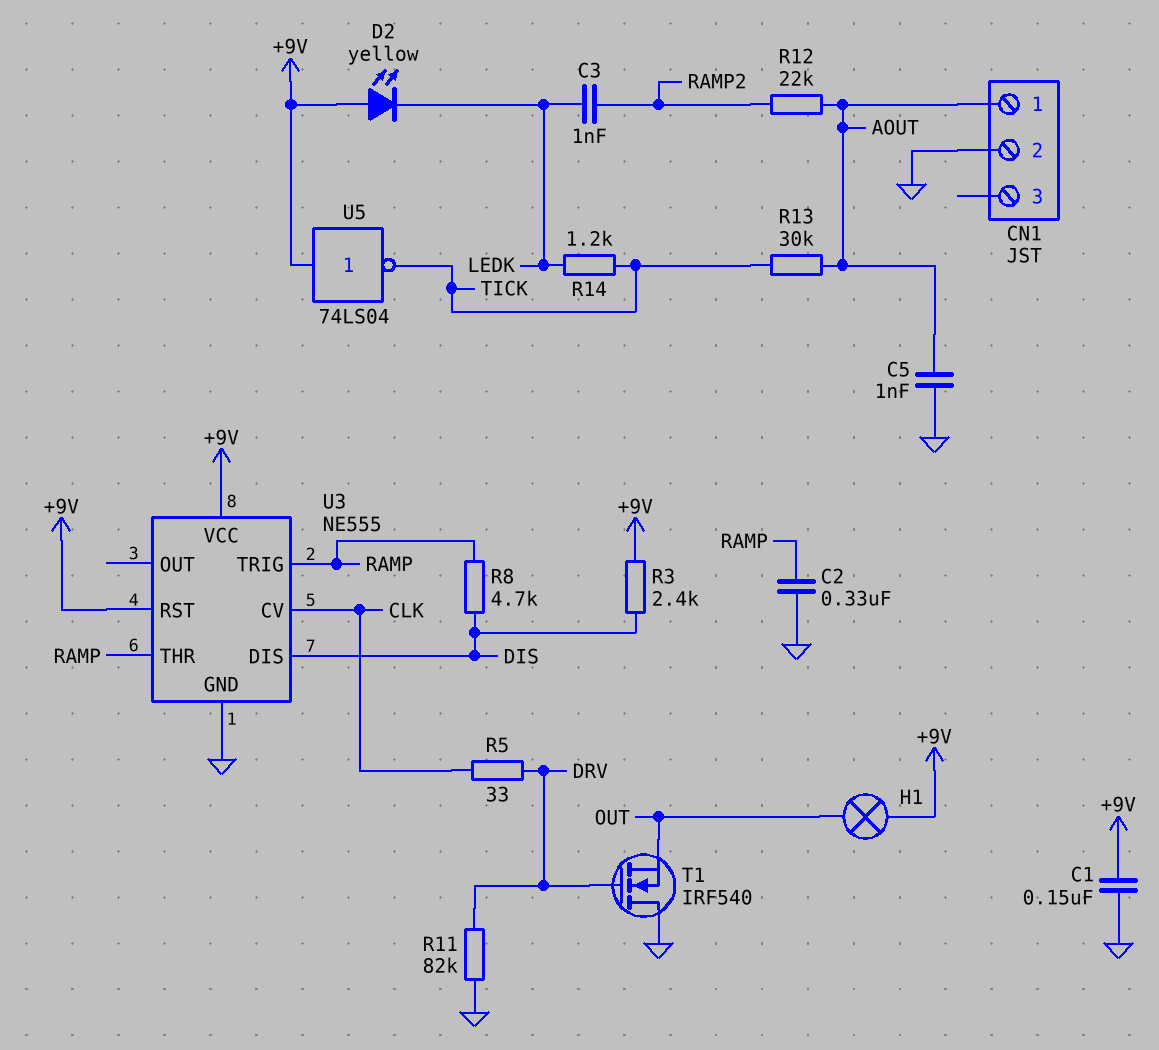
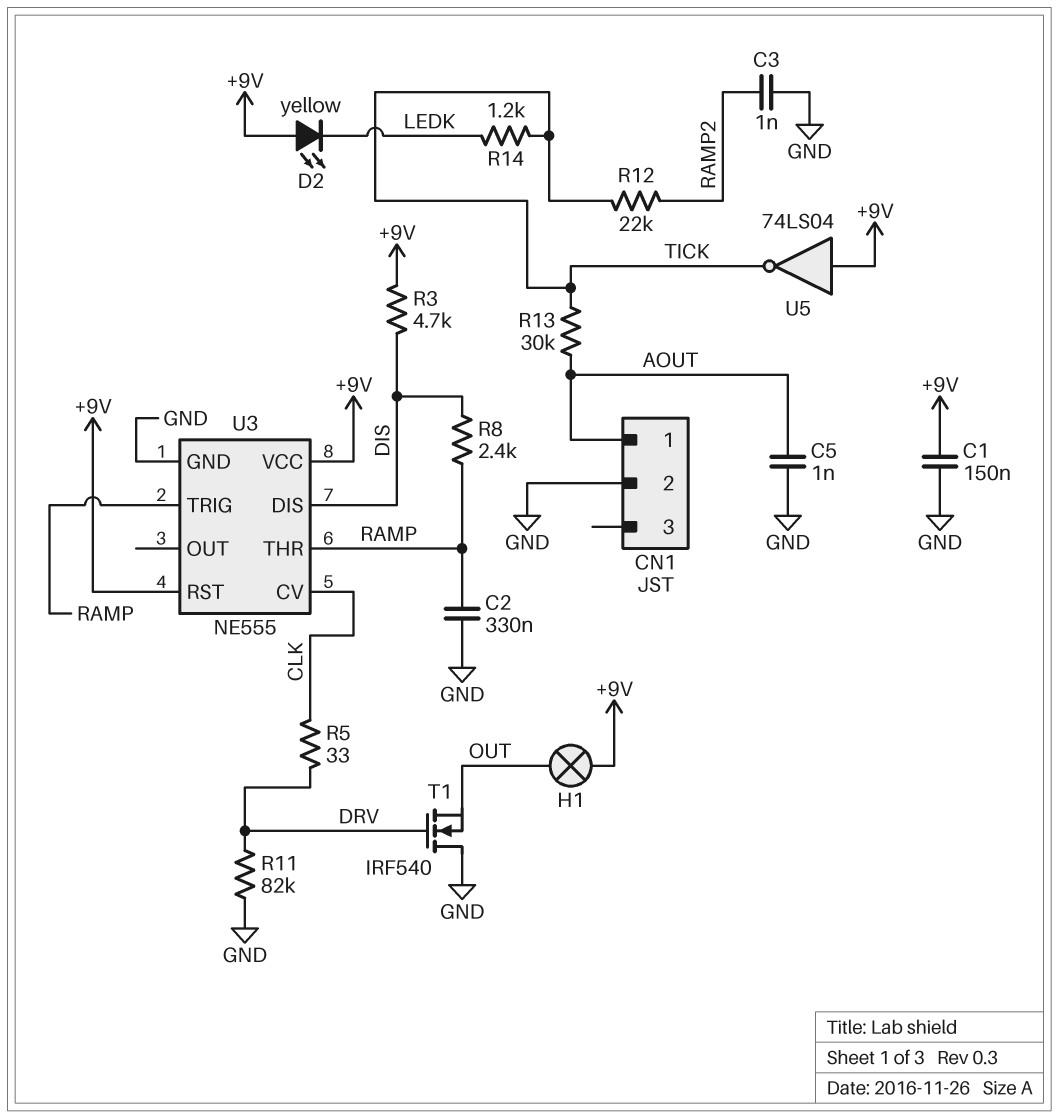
C3: 1nF (LEDK, RAMP2) -> 1nF (GND, RAMP2)
R3: 2.4k (+9V, DIS) -> 4.7k (+9V, DIS)
R8: 4.7k (DIS, RAMP) -> 2.4k (DIS, RAMP)
R12: 22k (AOUT, RAMP2) -> 22k (RAMP2, TICK)

